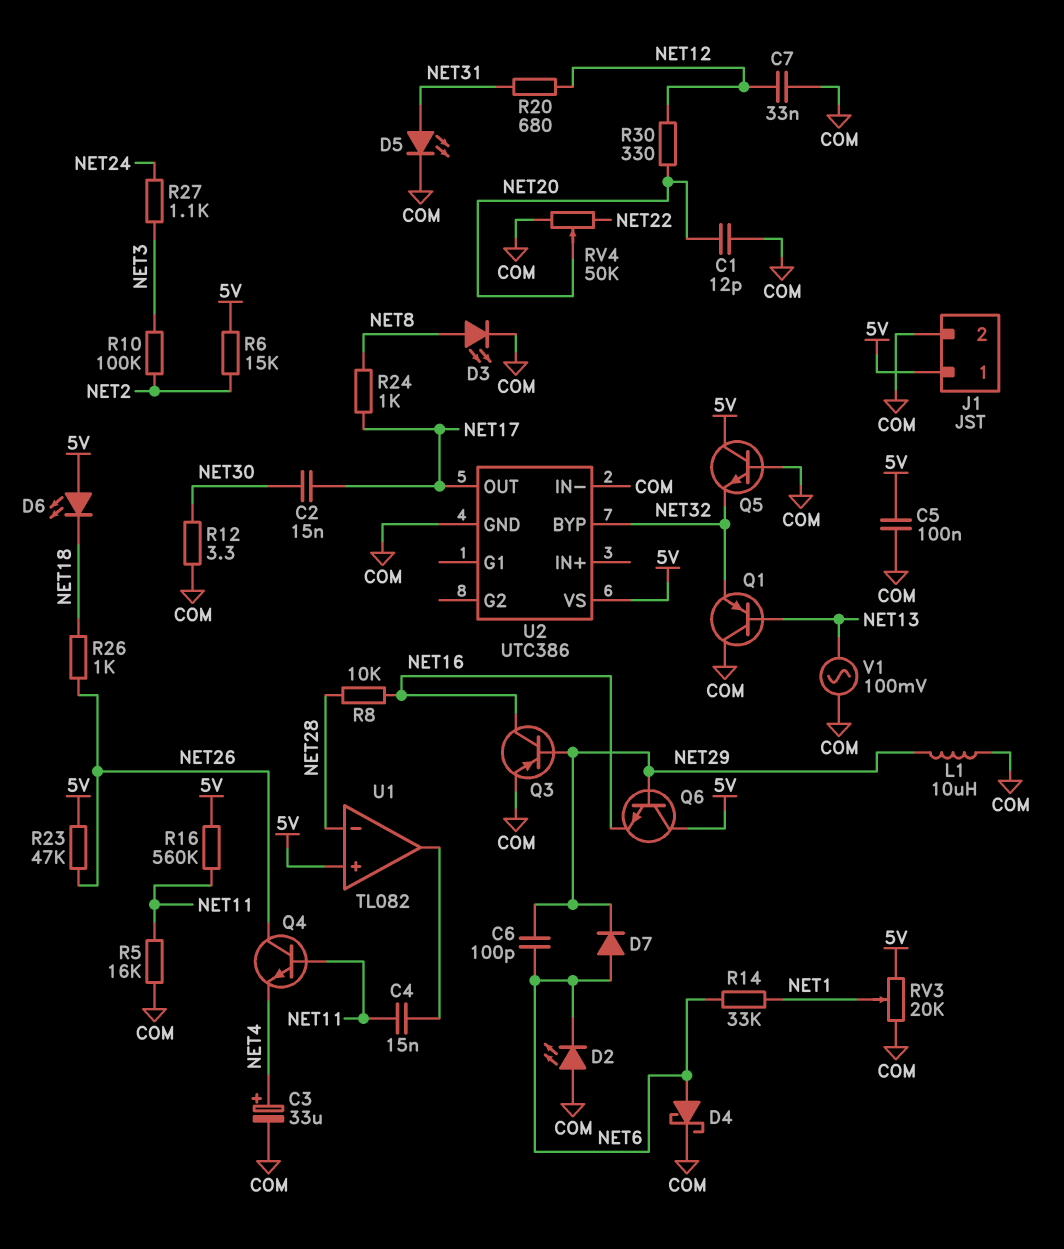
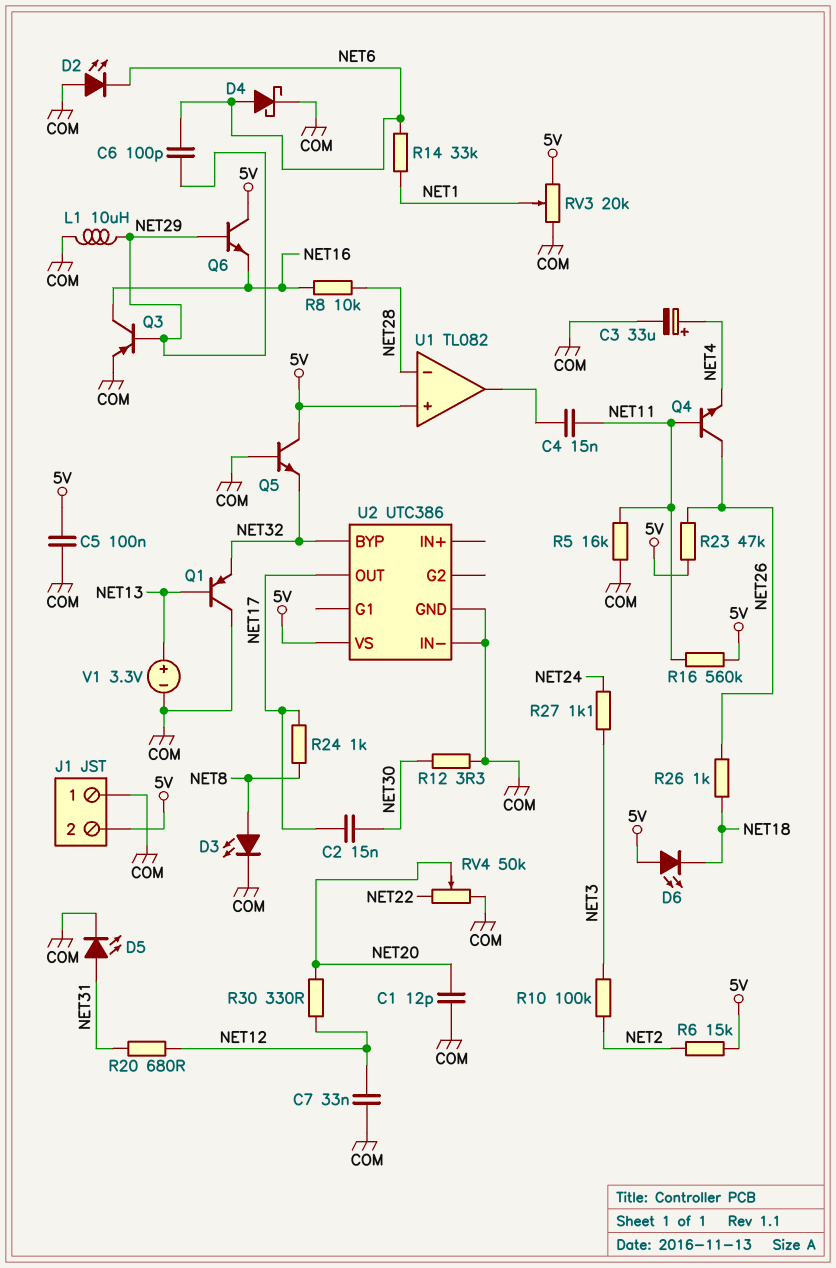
D7: diode (A NET6, K NET29) -> none
J1 pin 1: 5V -> COM
J1 pin 2: COM -> 5V
V1: AC 100mV (COM, NET13) -> 3.3V (plus NET13, minus COM)

